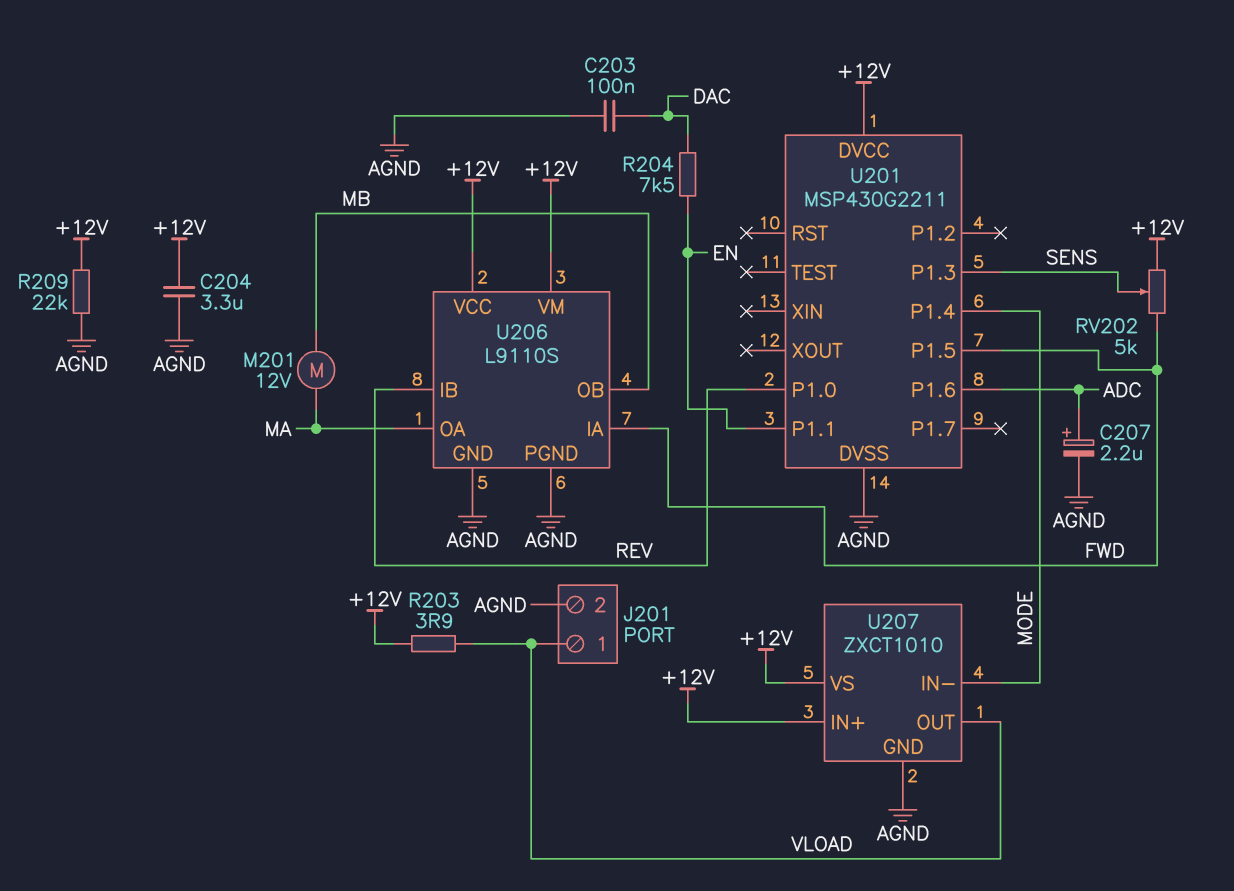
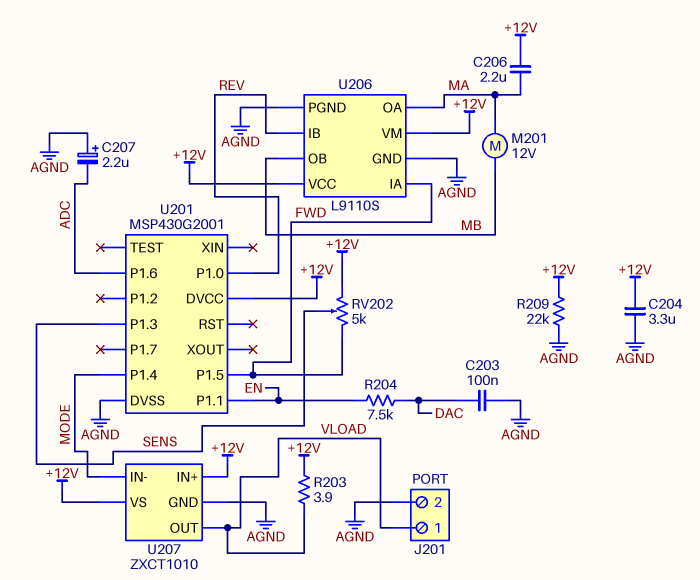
C206: none -> 2.2uF (+12V, MA)
C207: 2.2uF (plus ADC, minus AGND) -> 2.2uF (plus AGND, minus ADC)
U201: MSP430G2211 -> MSP430G2001

